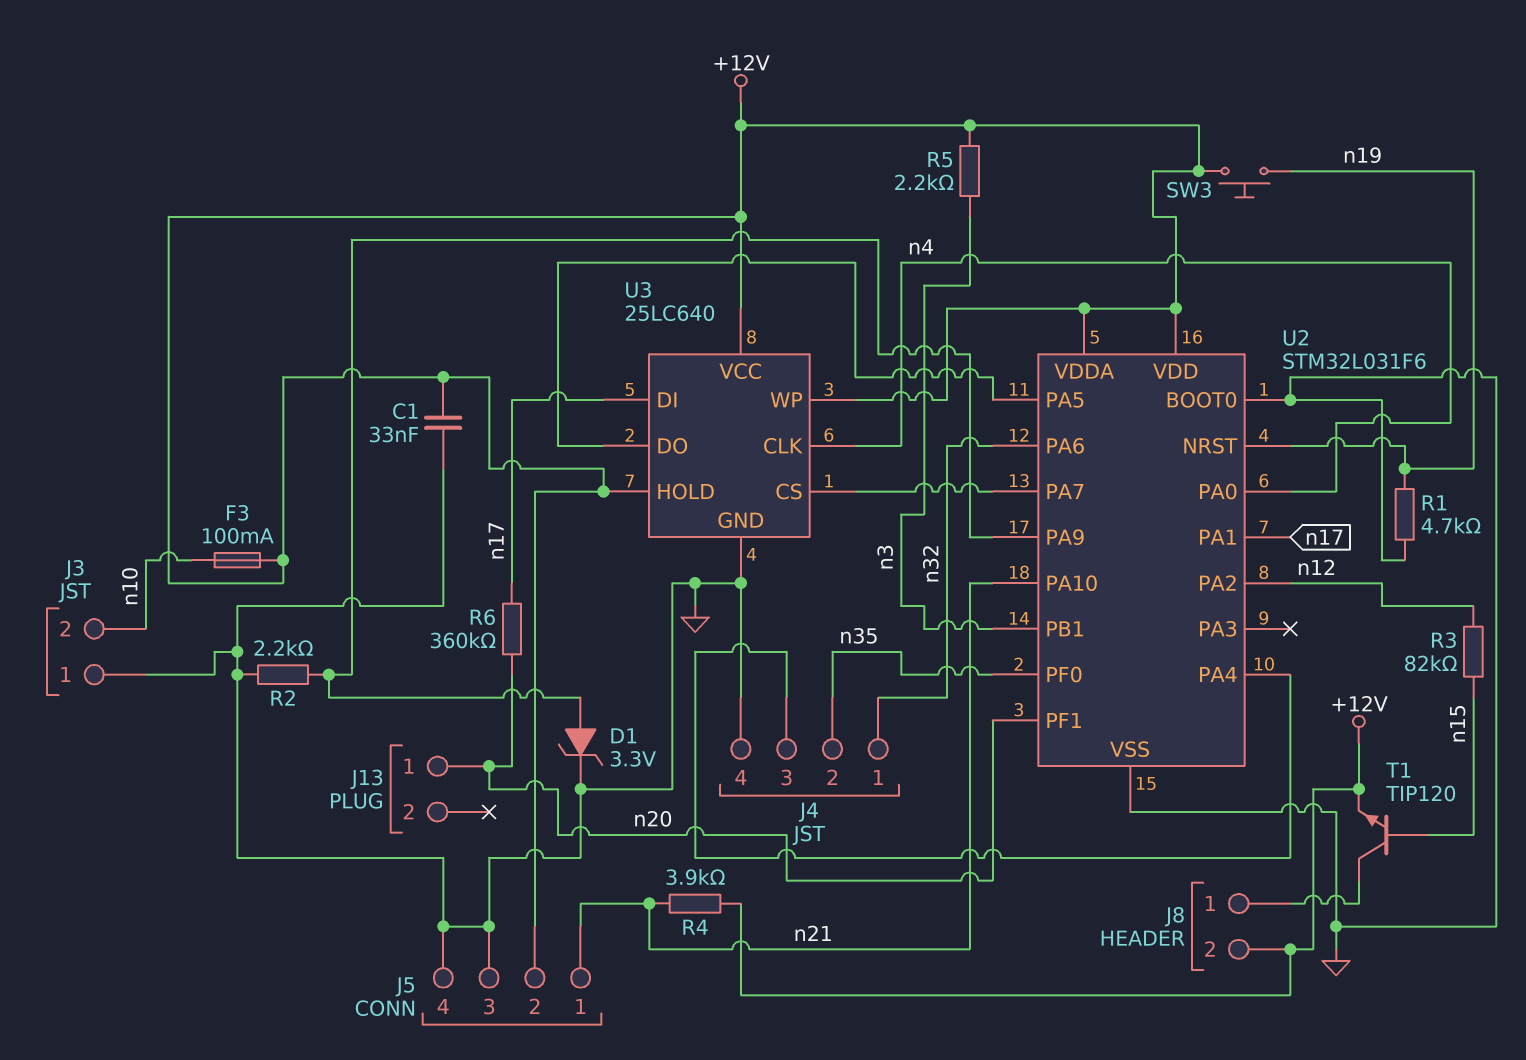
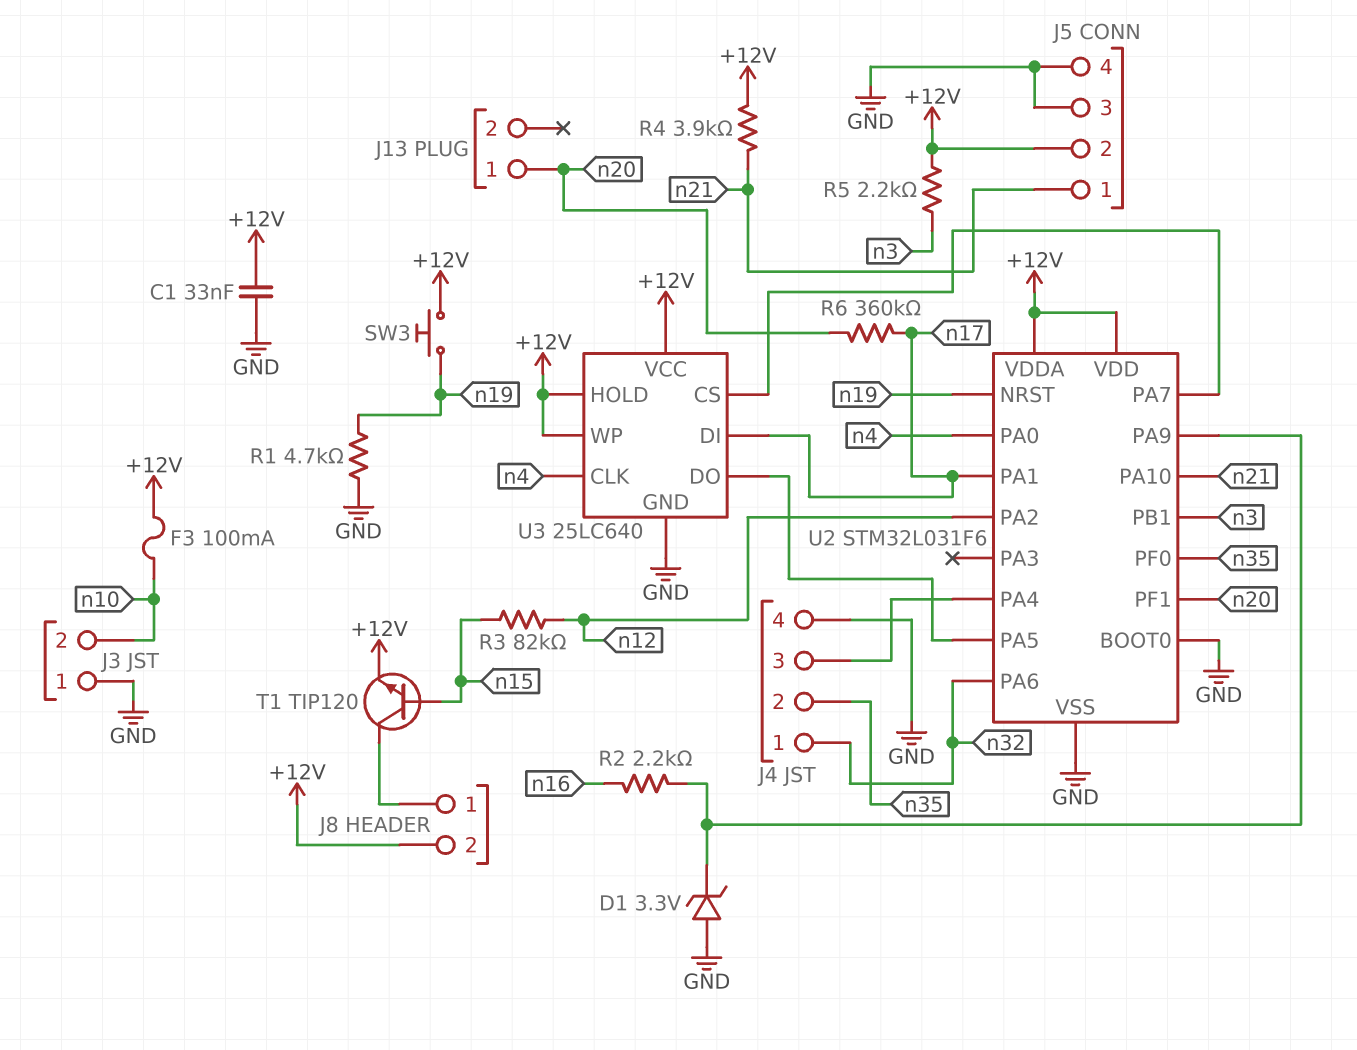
D1: zener 3.3V (A U2/PA9, K GND) -> zener 3.3V (A GND, K U2/PA9)
R2: 2.2k (GND, U2/PA9) -> 2.2k (U2/PA9, n16)

